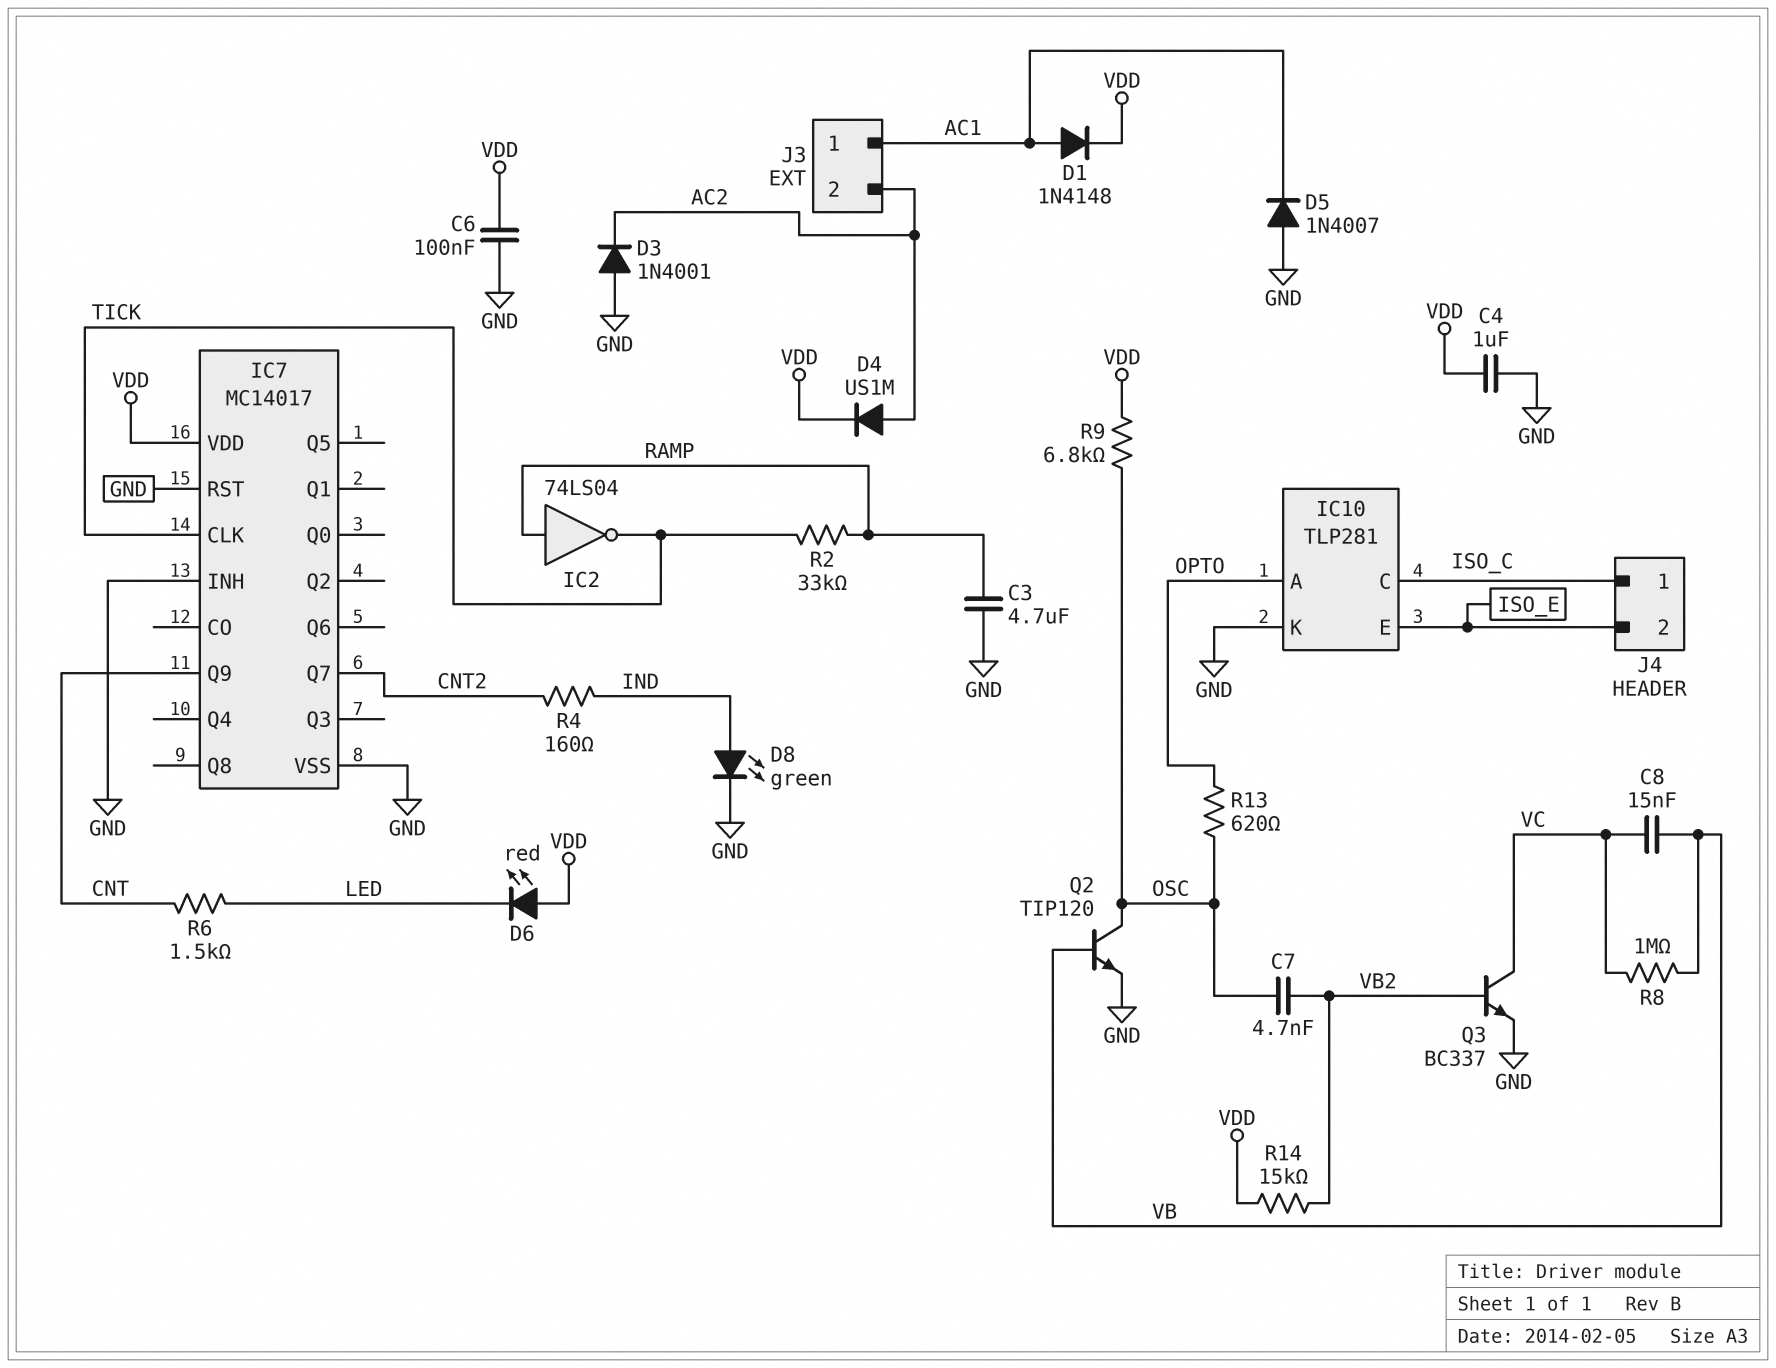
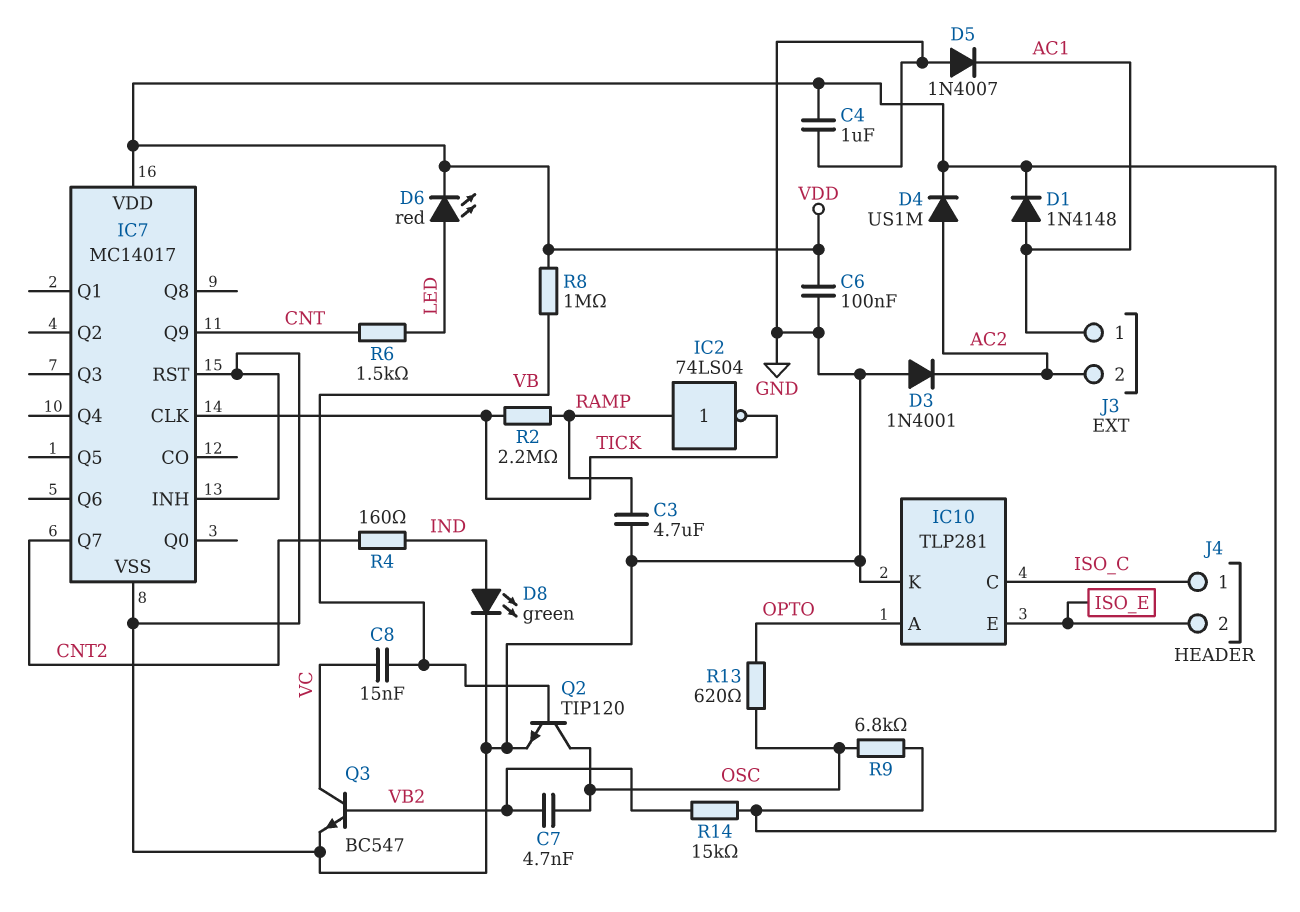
D6: LED red (A VDD, K LED) -> LED red (A LED, K VDD)
Q3: NPN BC337 (B VB2, C VC, E GND) -> NPN BC547 (B VB2, C VC, E GND)
R2: 33k (RAMP, TICK) -> 2.2M (RAMP, TICK)
R8: 1M (VB, VC) -> 1M (VB, VDD)

